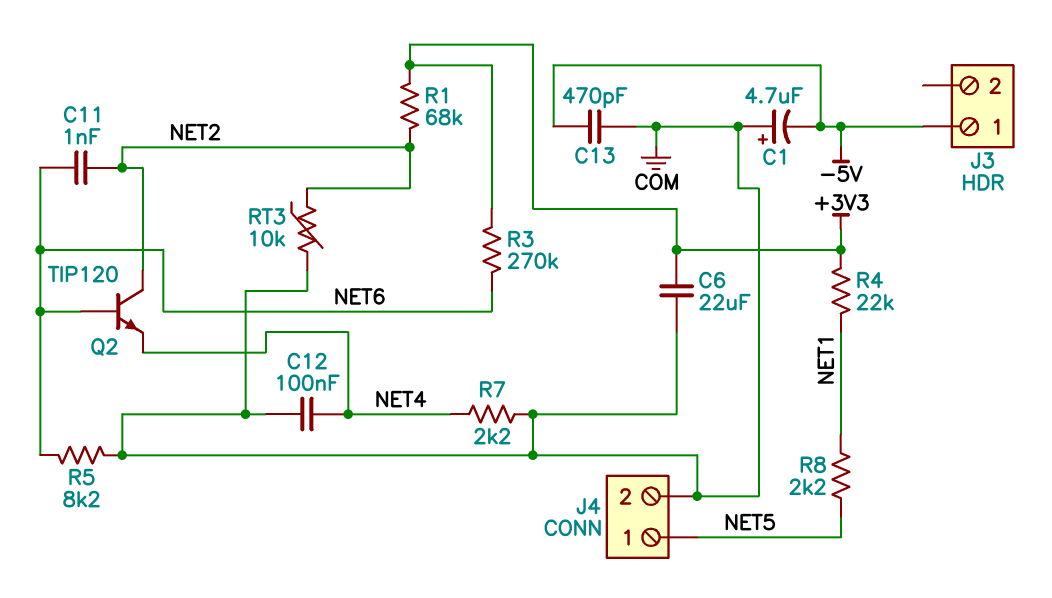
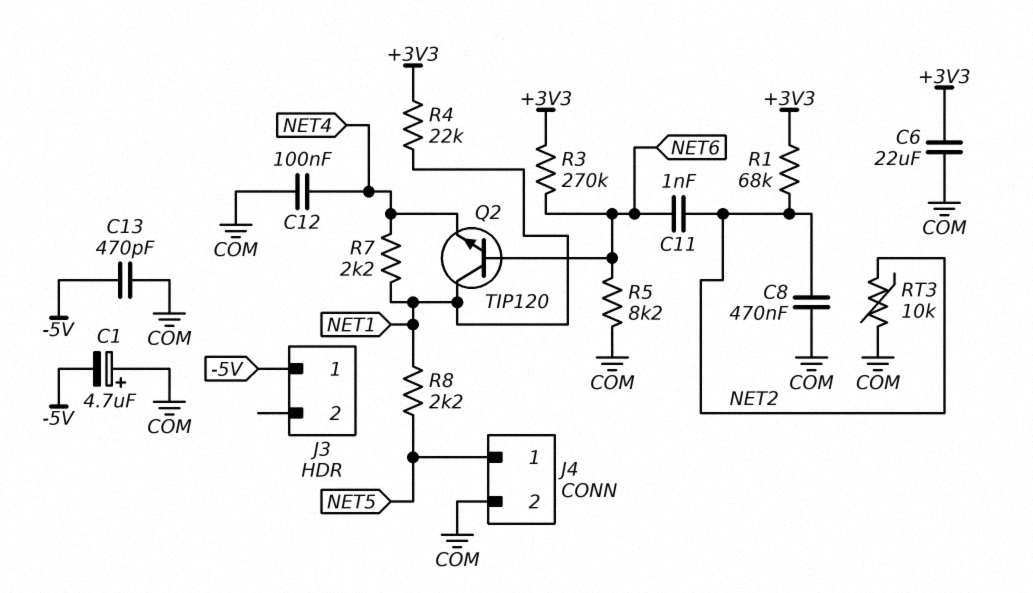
C8: none -> 470nF (COM, NET2)
Q2: NPN TIP120 (B NET6, C NET2, E NET4) -> NPN TIP120 (B NET6, C NET1, E NET4)
R7: 2.2k (COM, NET4) -> 2.2k (NET1, NET4)

